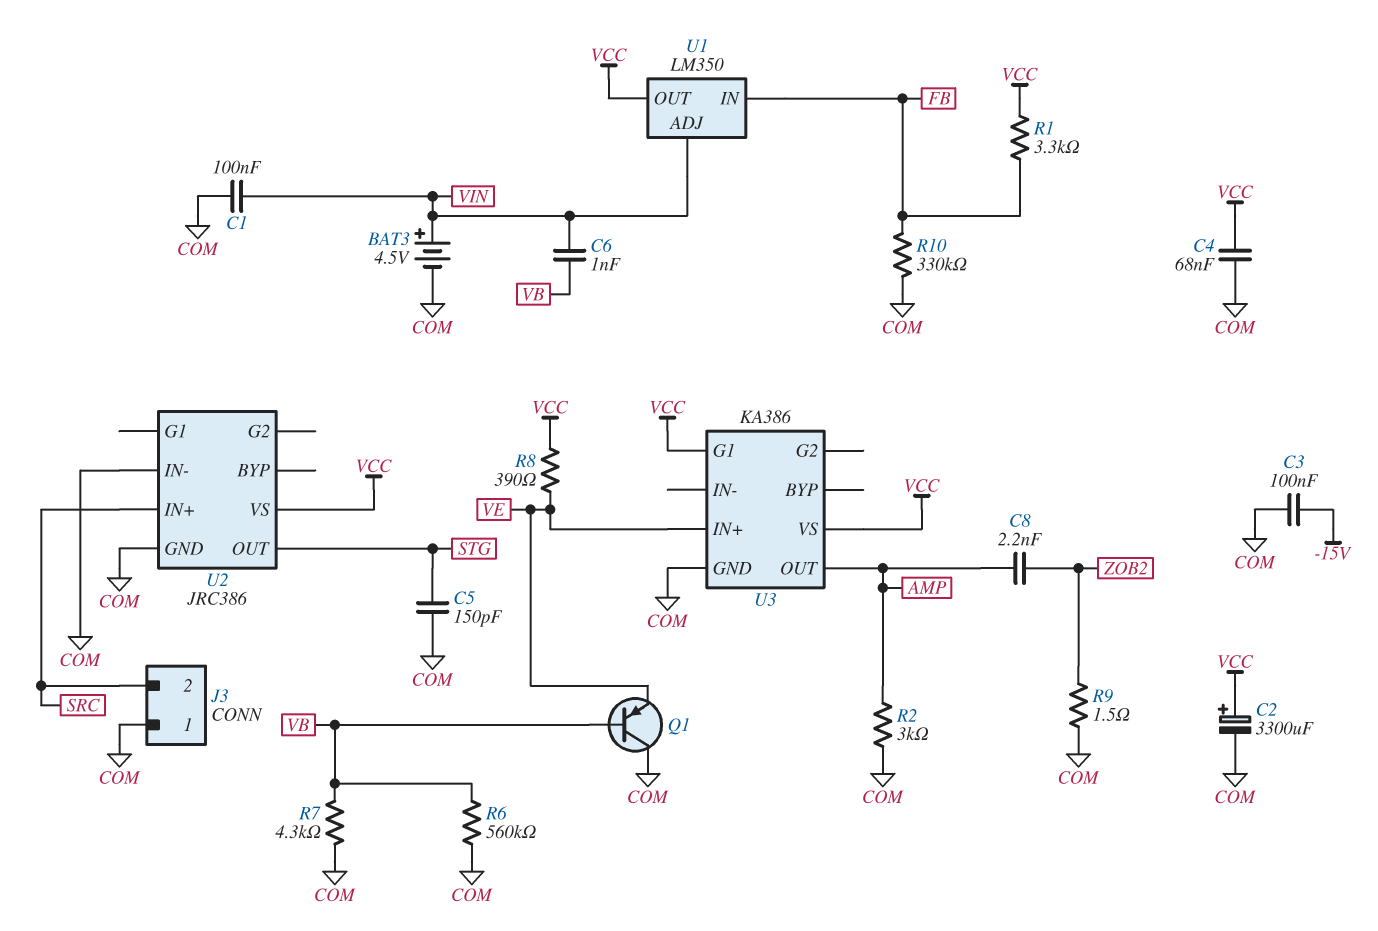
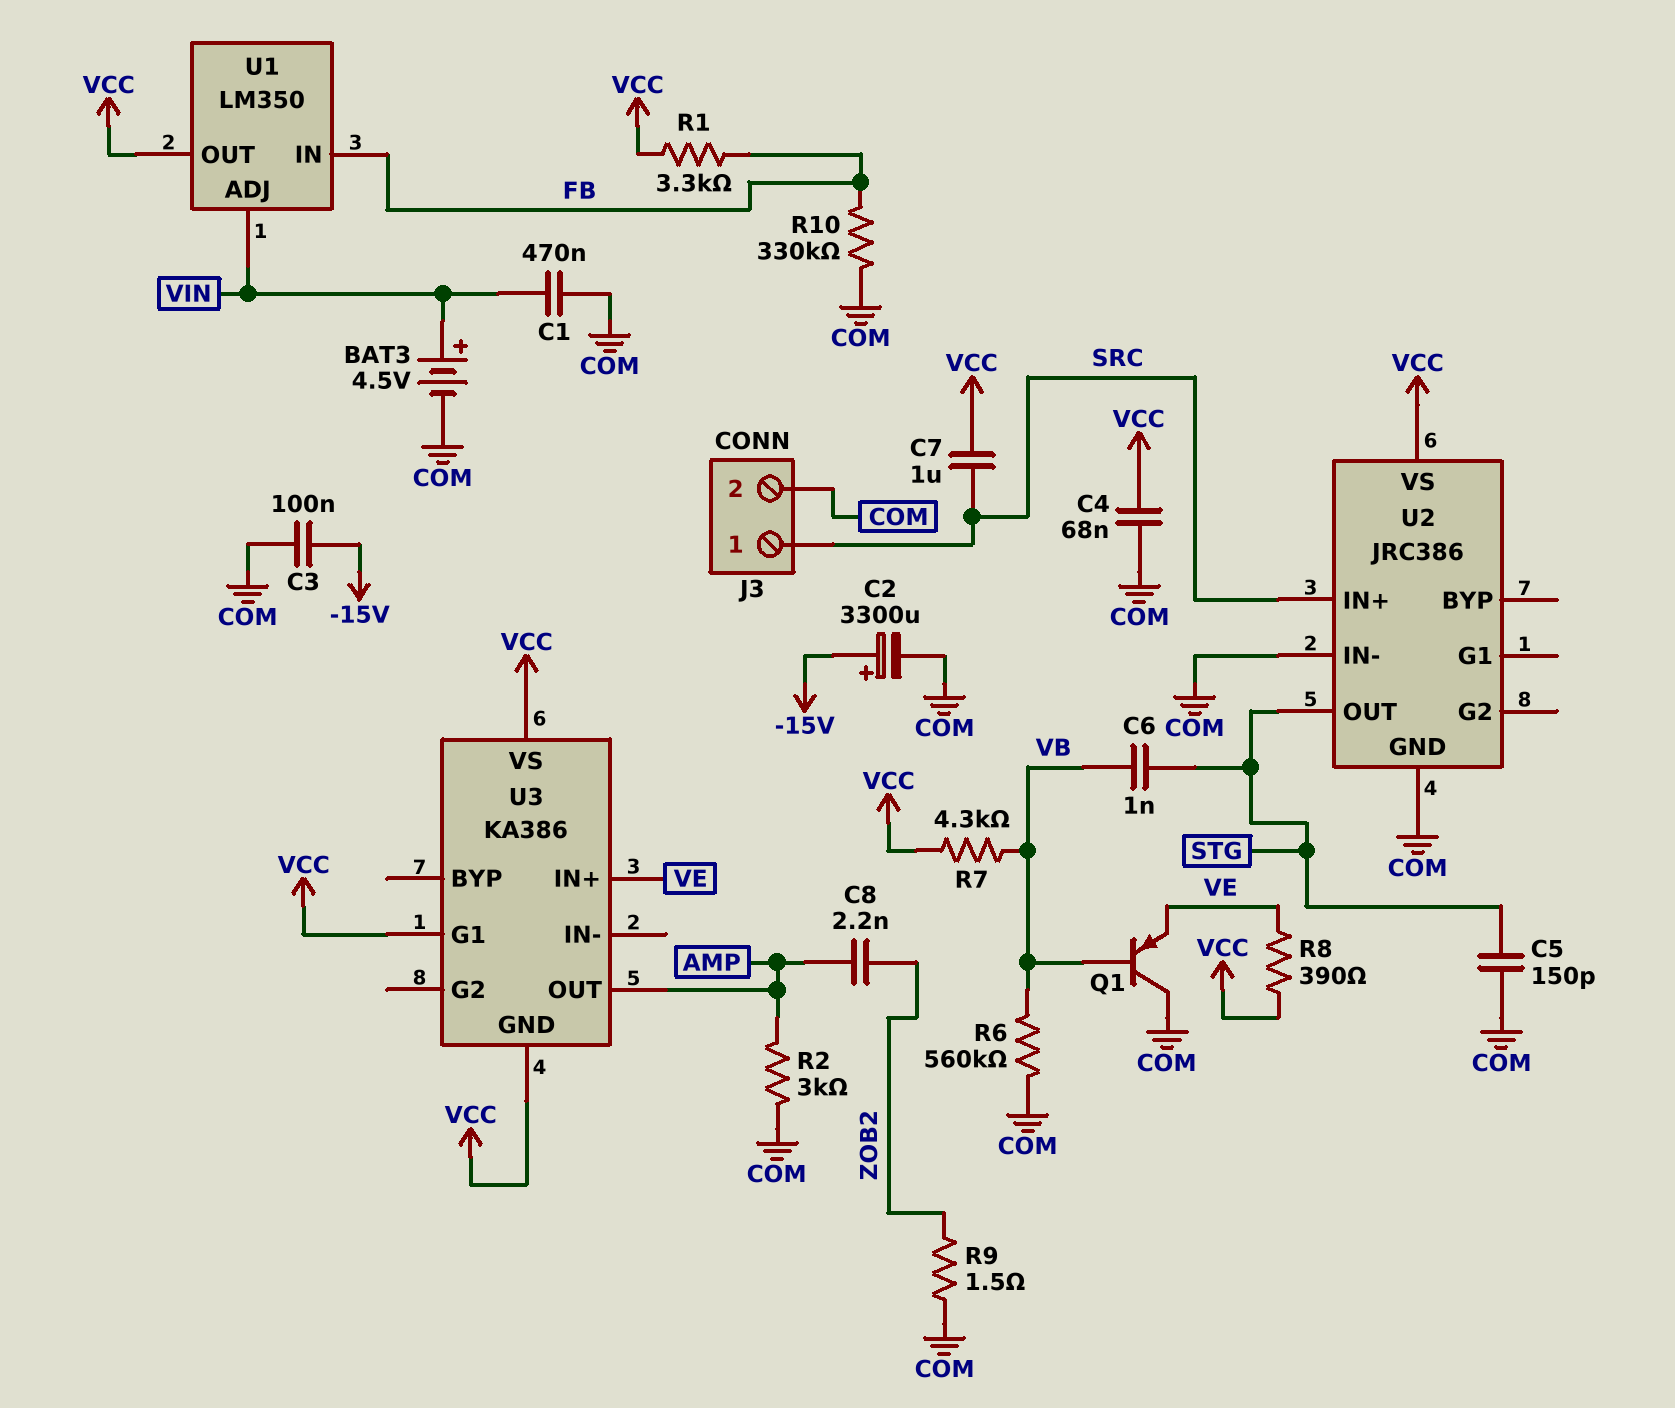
C1: 100nF (COM, VIN) -> 470nF (COM, VIN)
C2: 3300uF (plus VCC, minus COM) -> 3300uF (plus -15V, minus COM)
C6: 1nF (VB, VIN) -> 1nF (STG, VB)
C7: none -> 1uF (SRC, VCC)
J3 pin 1: COM -> SRC
J3 pin 2: SRC -> COM
R7: 4.3k (COM, VB) -> 4.3k (VB, VCC)
U3 pin GND: COM -> VCC

